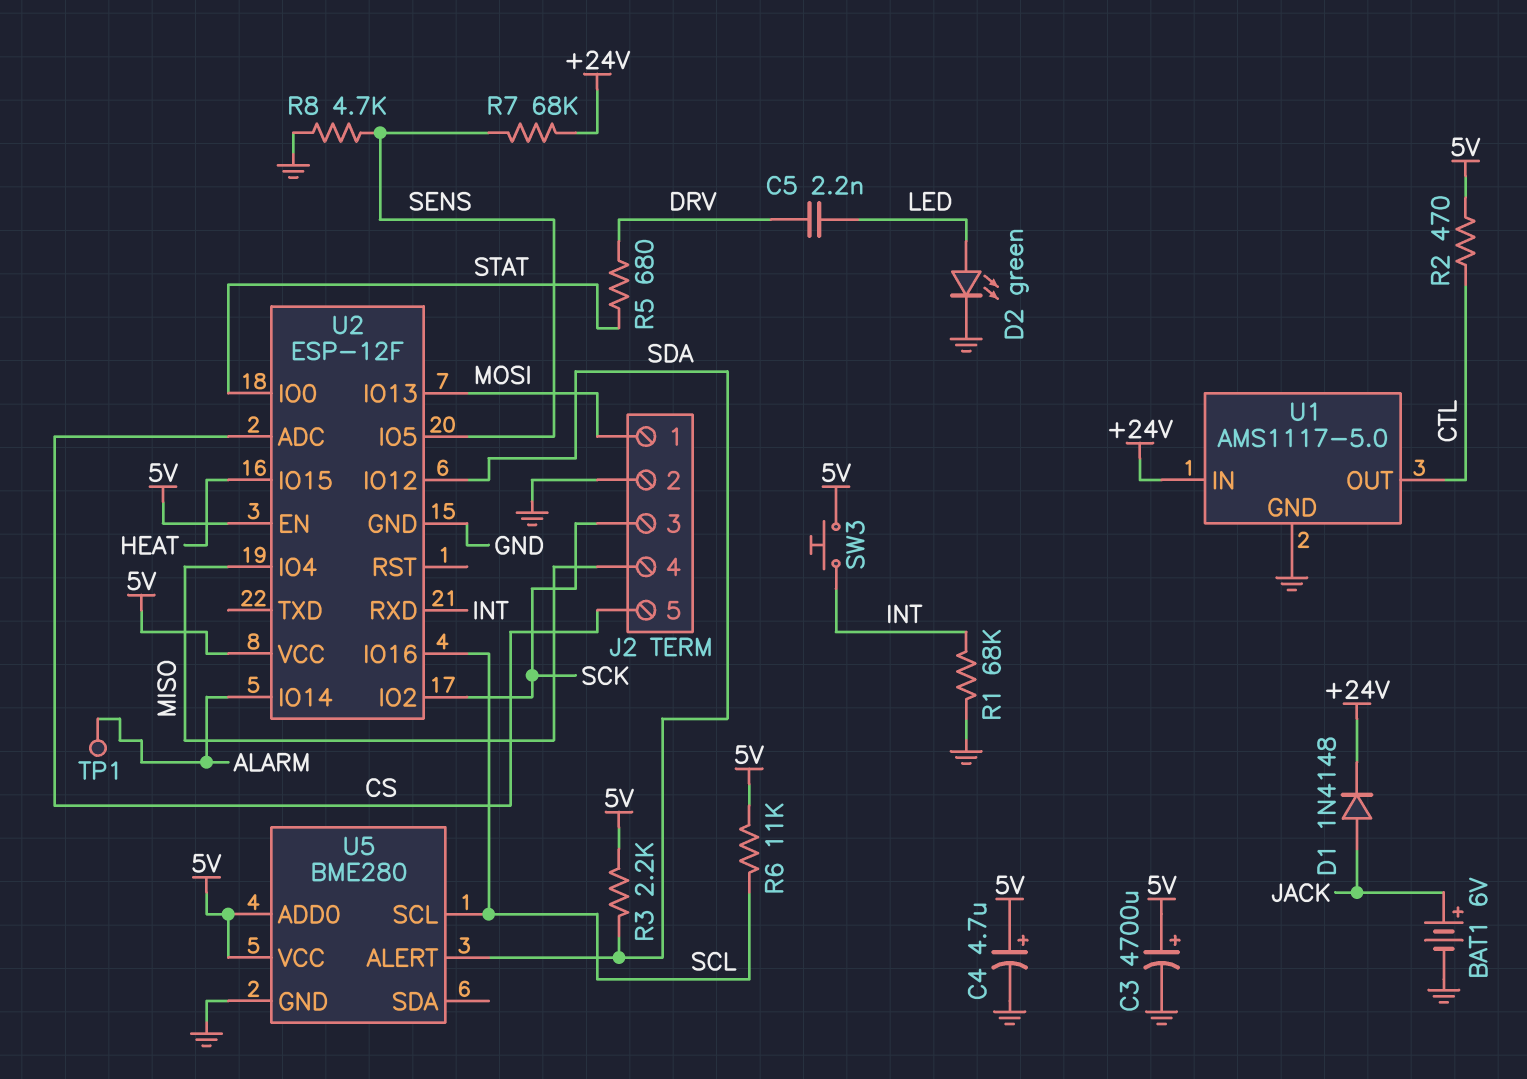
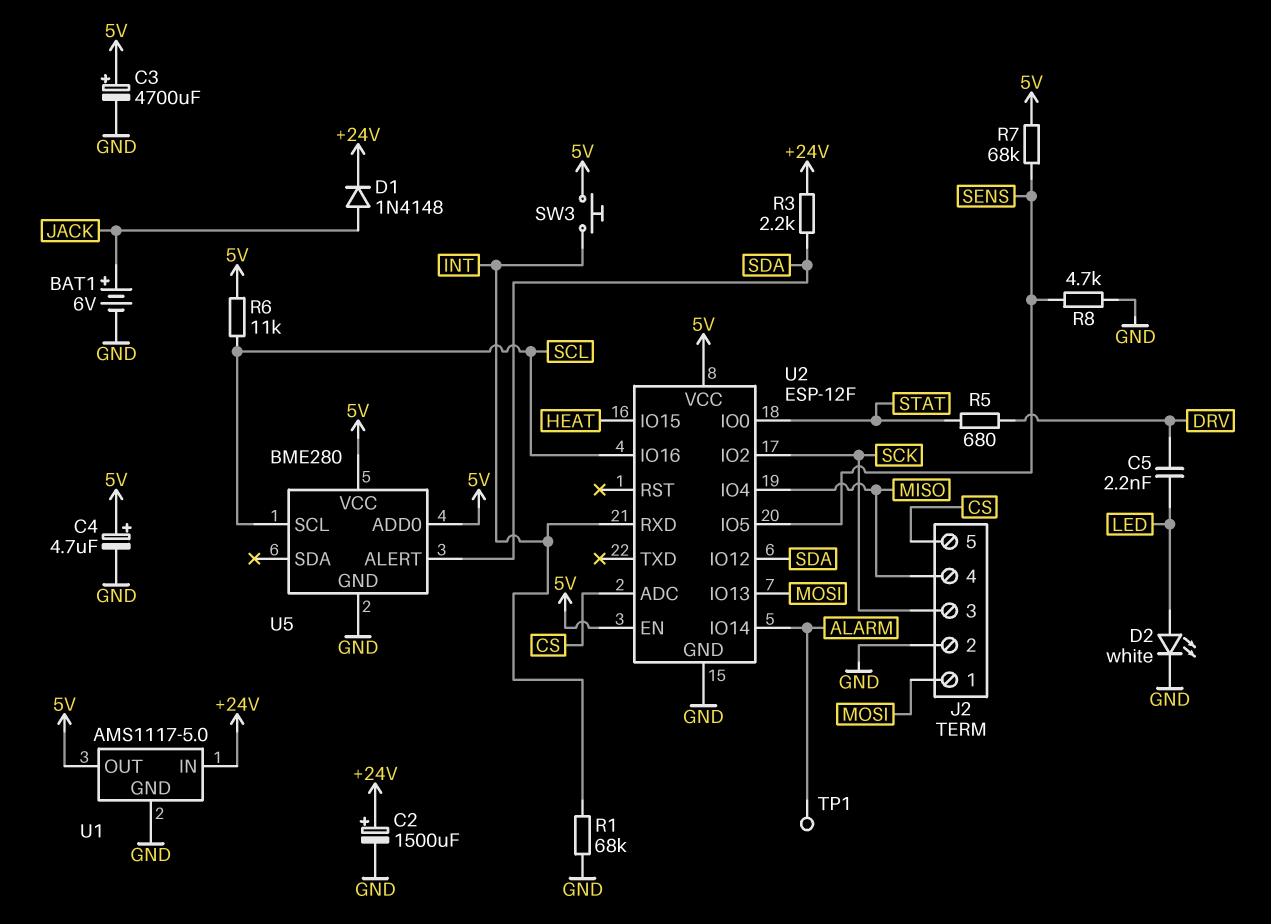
C2: none -> 1500uF (plus +24V, minus GND)
D2: LED green (A LED, K GND) -> LED white (A LED, K GND)
R2: 470 (5V, CTL) -> none
R3: 2.2k (5V, SDA) -> 2.2k (+24V, SDA)
R7: 68k (+24V, SENS) -> 68k (5V, SENS)
U1 pin OUT: CTL -> 5V

